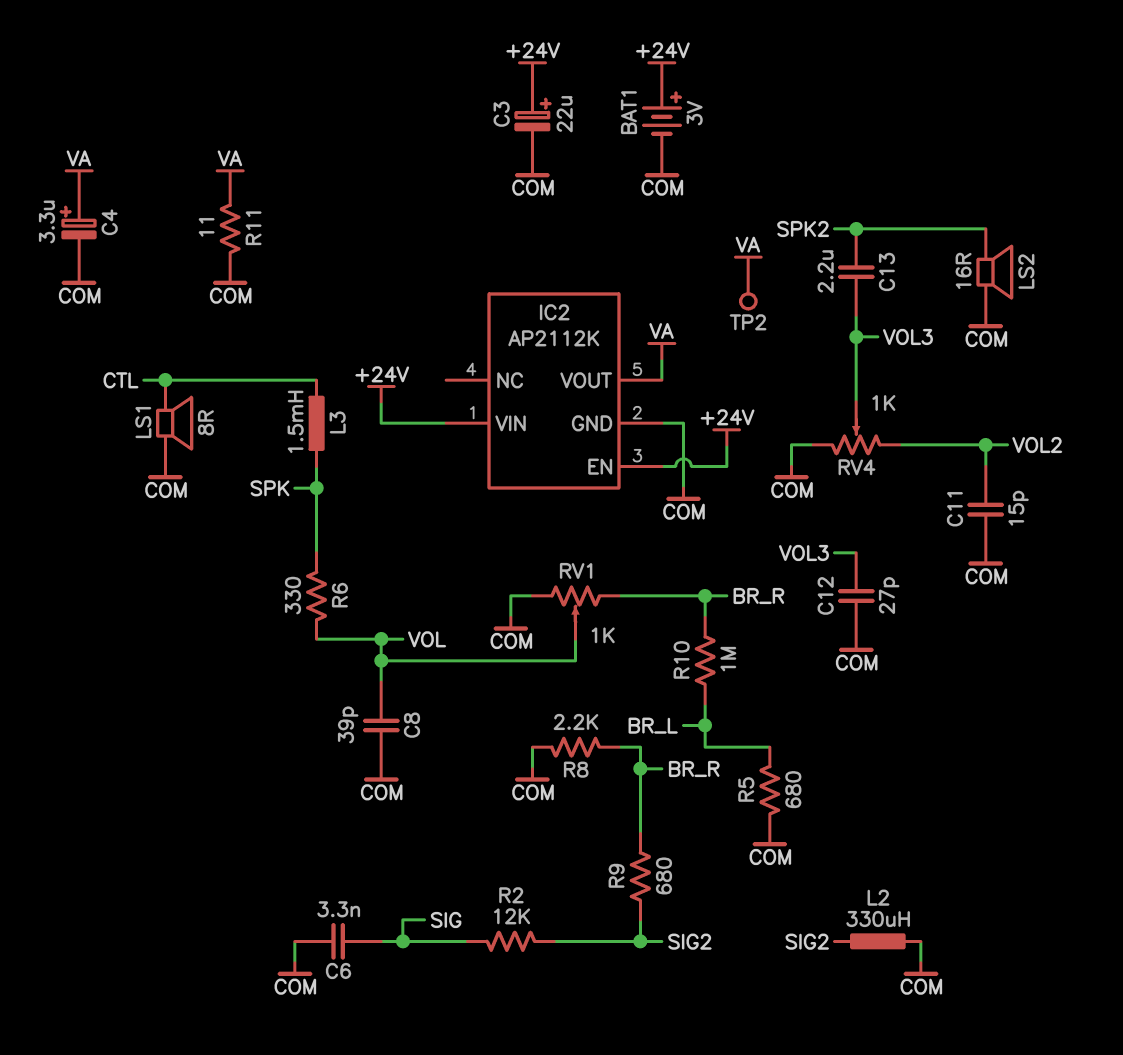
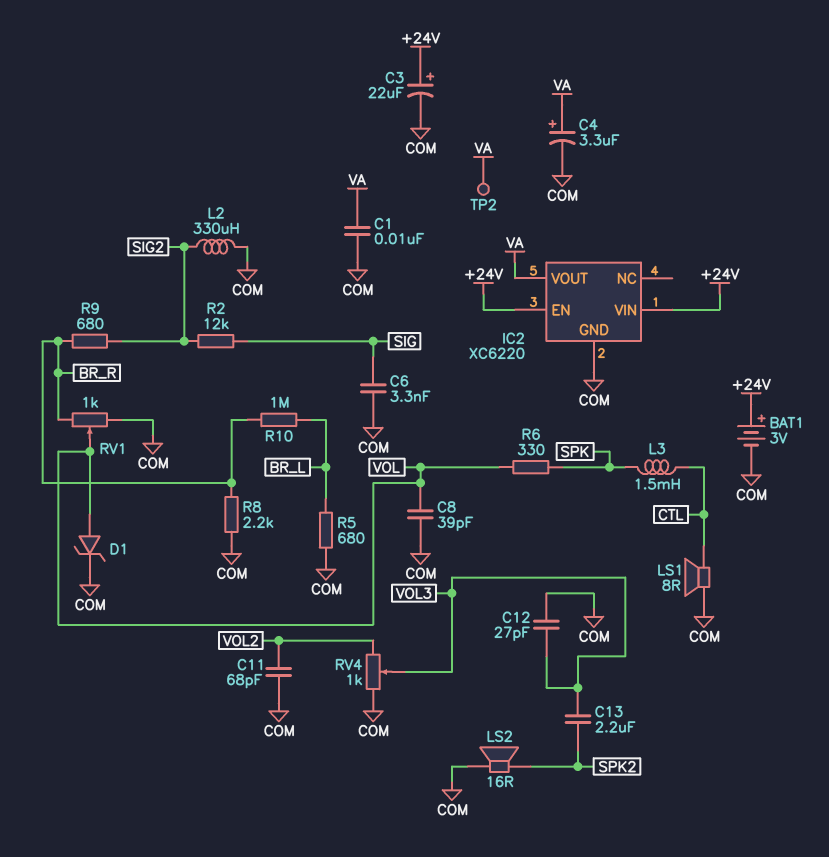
C1: none -> 10nF (COM, VA)
C11: 15pF (COM, VOL2) -> 68pF (COM, VOL2)
D1: none -> zener (A VOL, K COM)
IC2: AP2112K -> XC6220
R11: 11 (COM, VA) -> none

